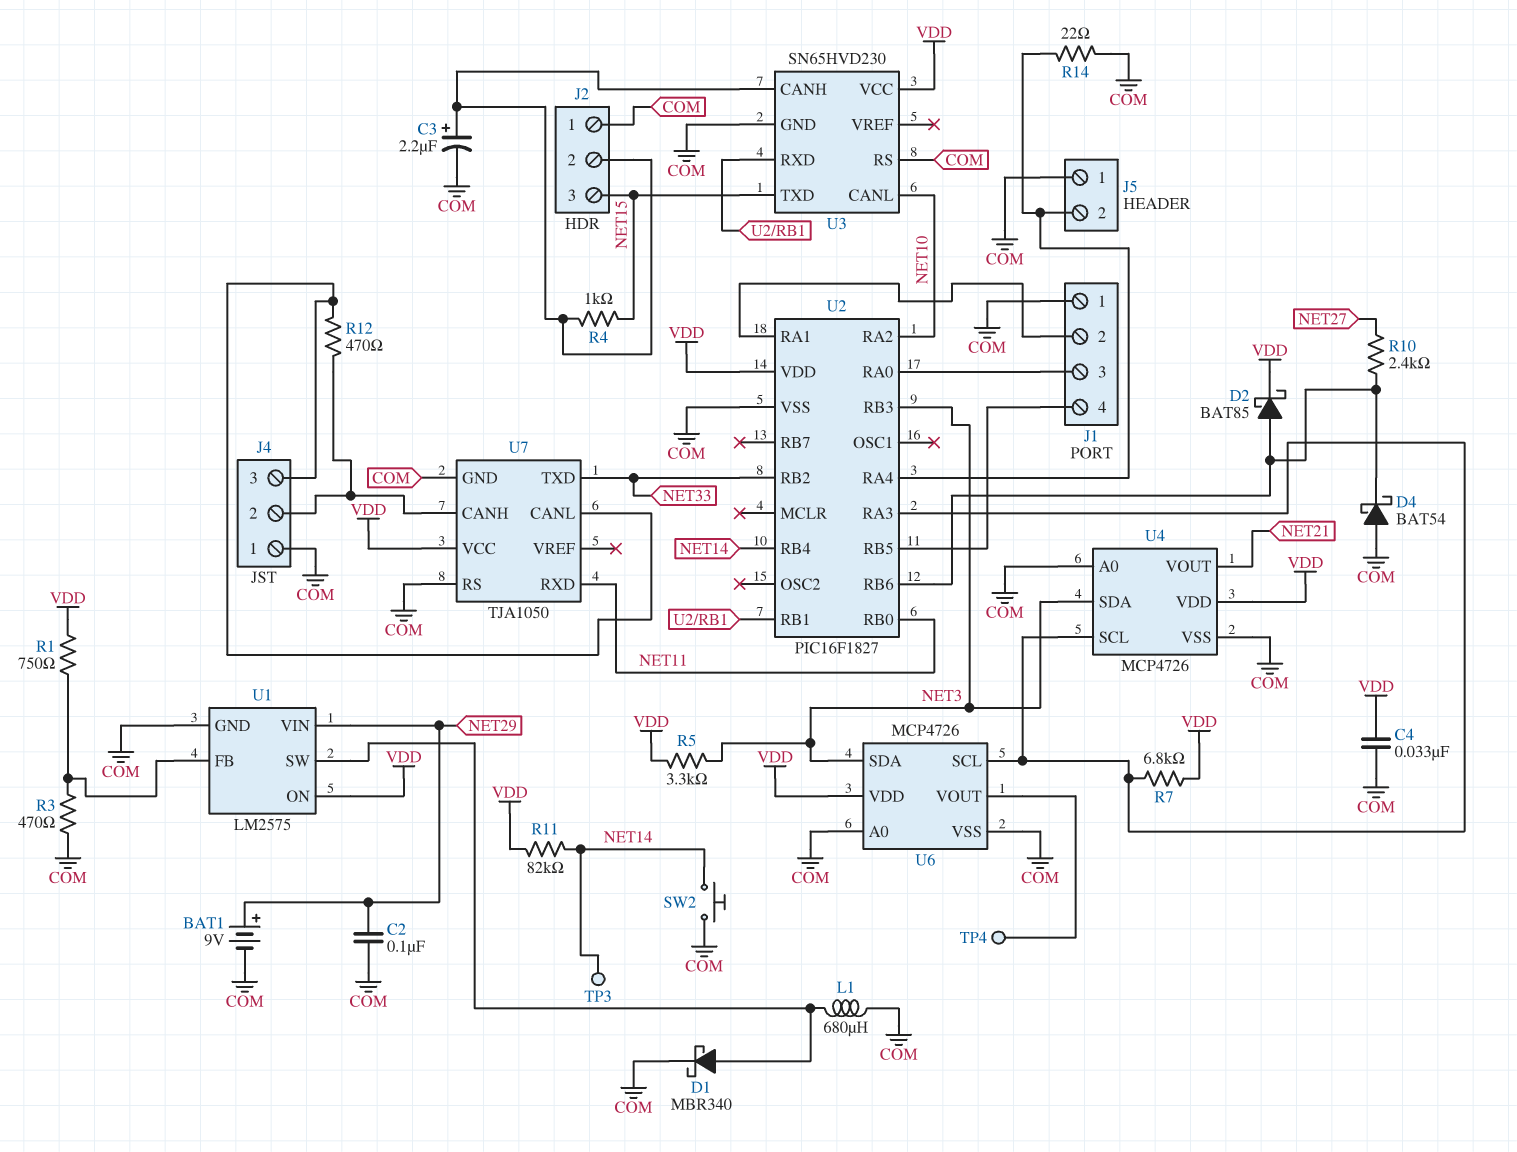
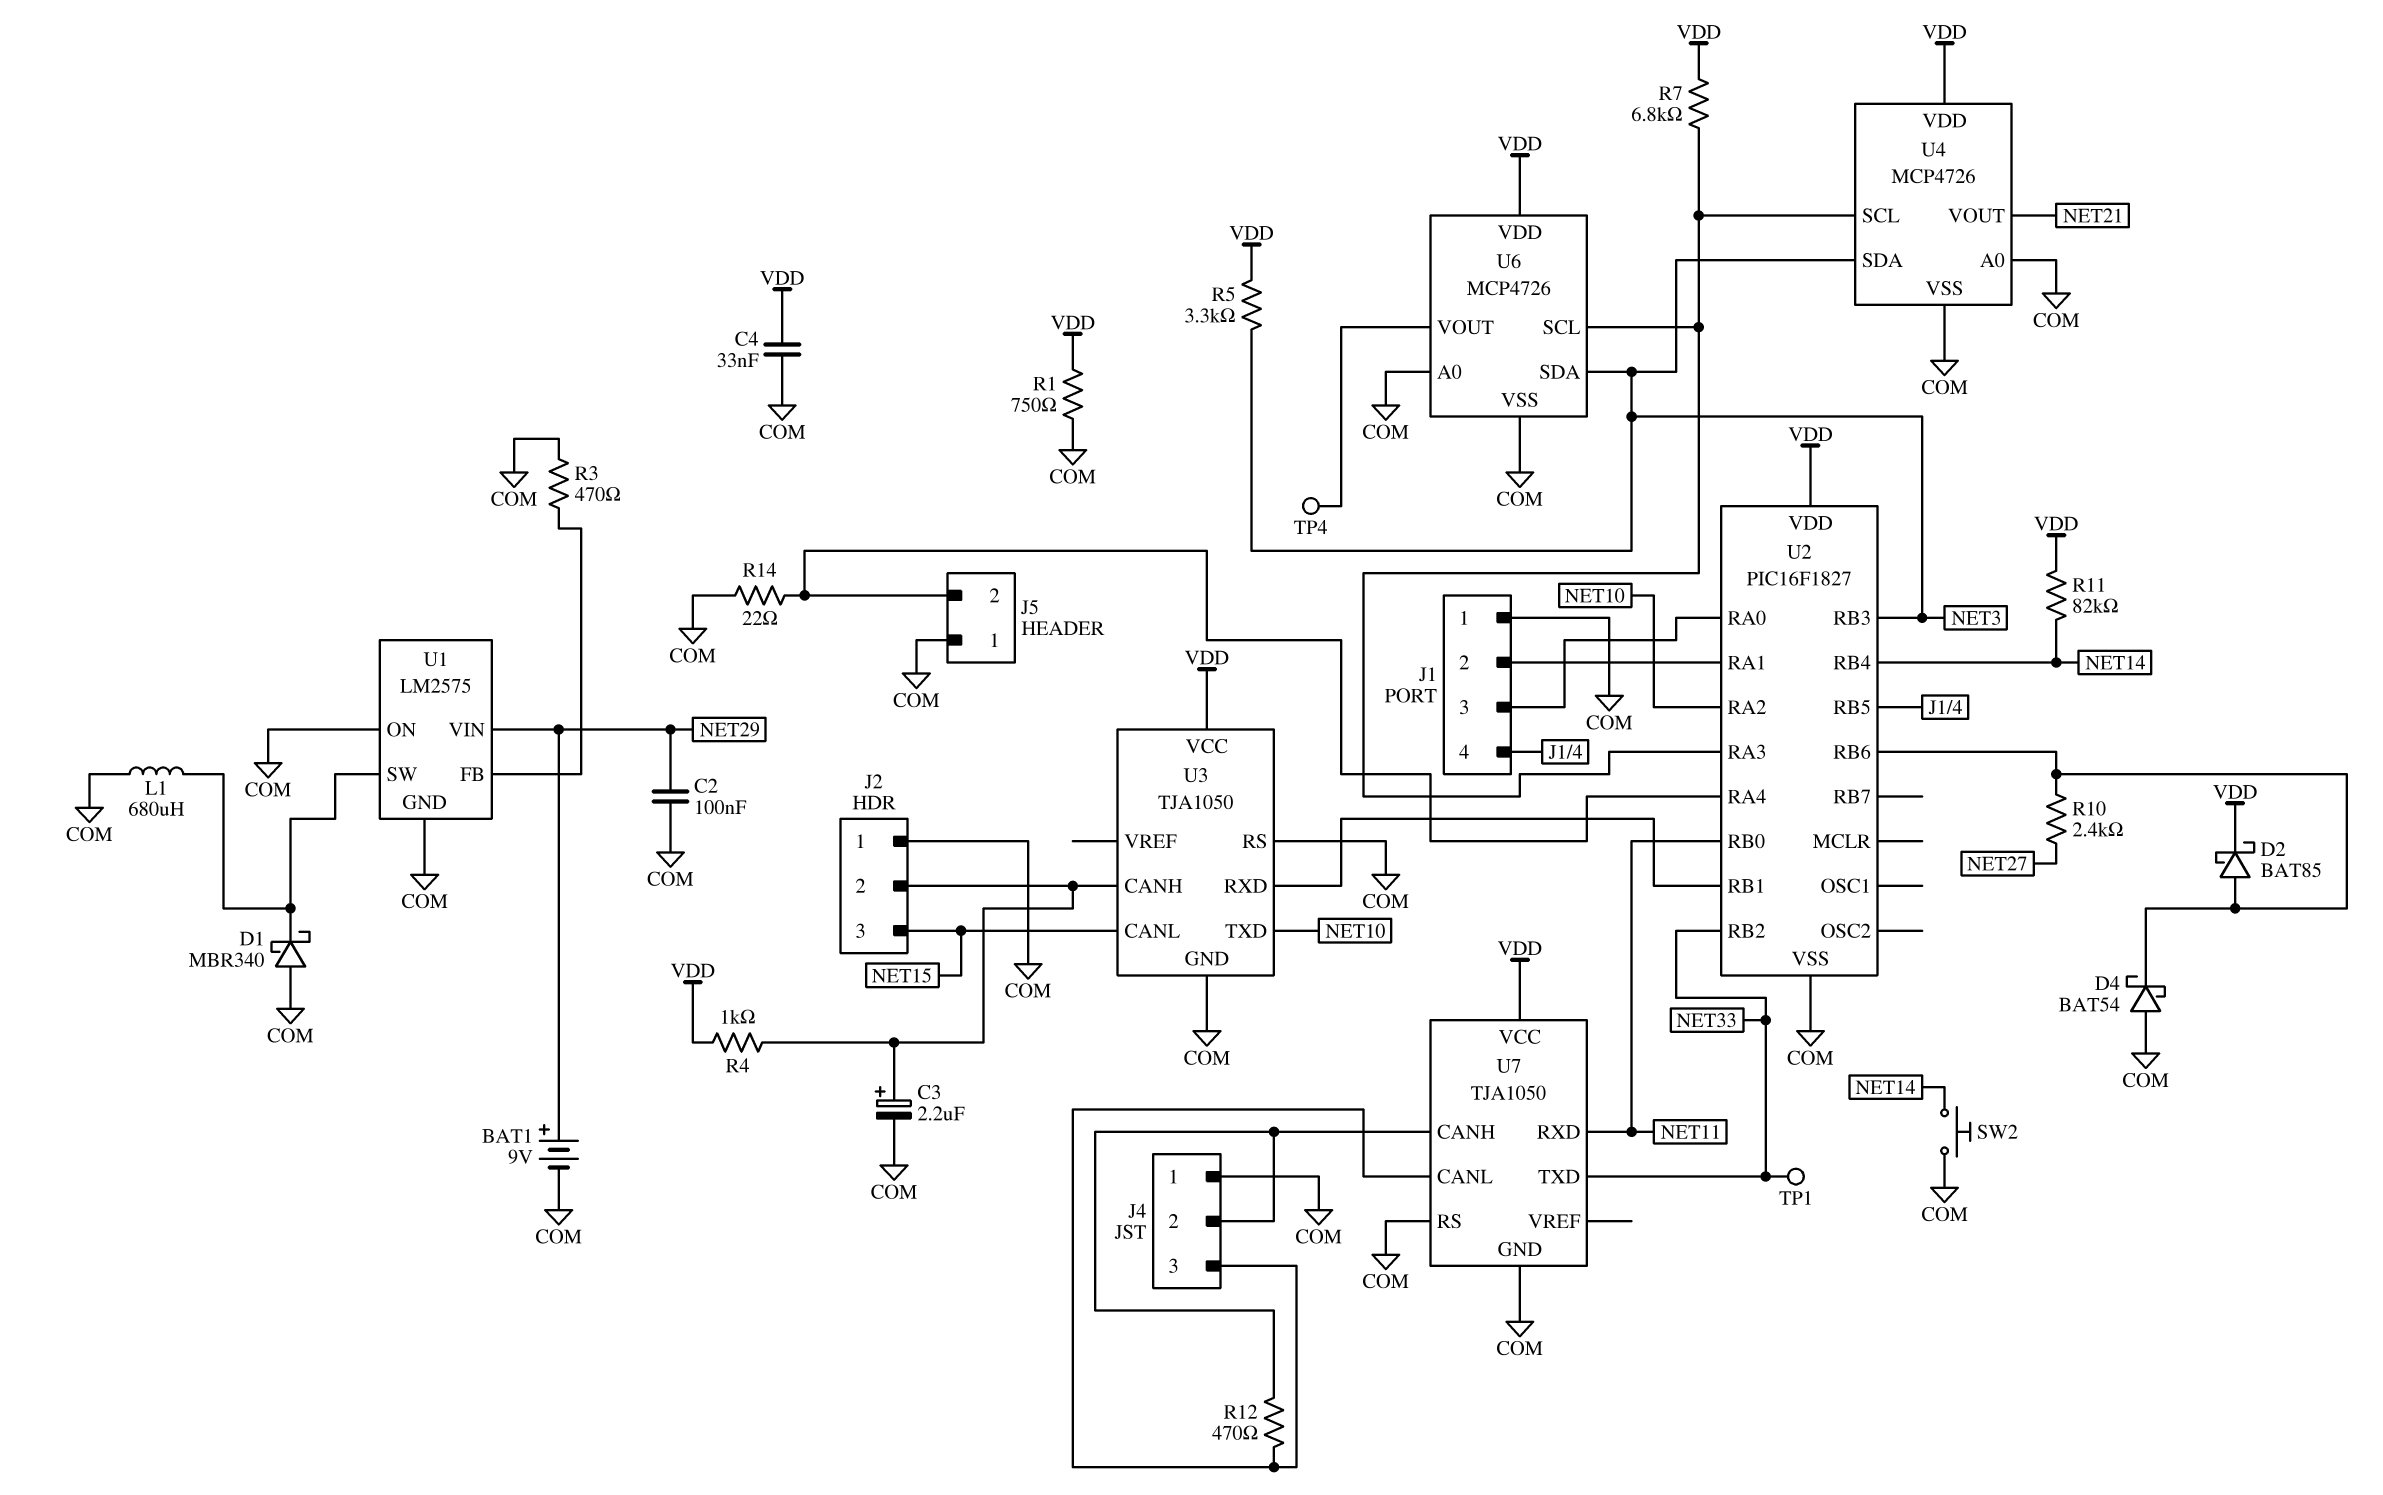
D1: schottky MBR340 (A U1/SW, K COM) -> schottky MBR340 (A COM, K U1/SW)
R1: 750 (U1/FB, VDD) -> 750 (COM, VDD)
R4: 1k (J2/2, NET15) -> 1k (J2/2, VDD)
TP1: none -> test point (NET33)
TP3: test point (NET14) -> none
U1 pin ON: VDD -> COM
U3: SN65HVD230 -> TJA1050
U3 pin CANL: NET10 -> NET15
U3 pin TXD: NET15 -> NET10

